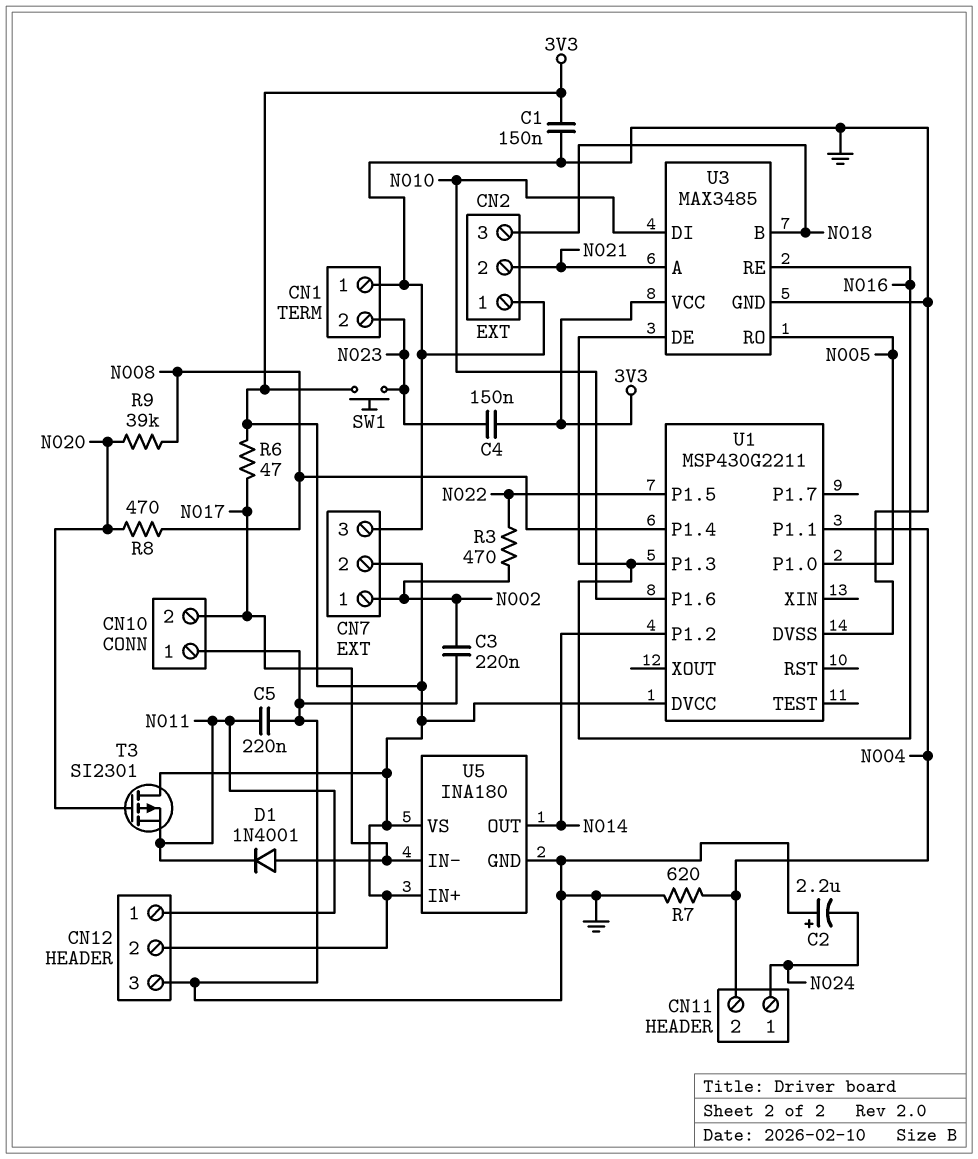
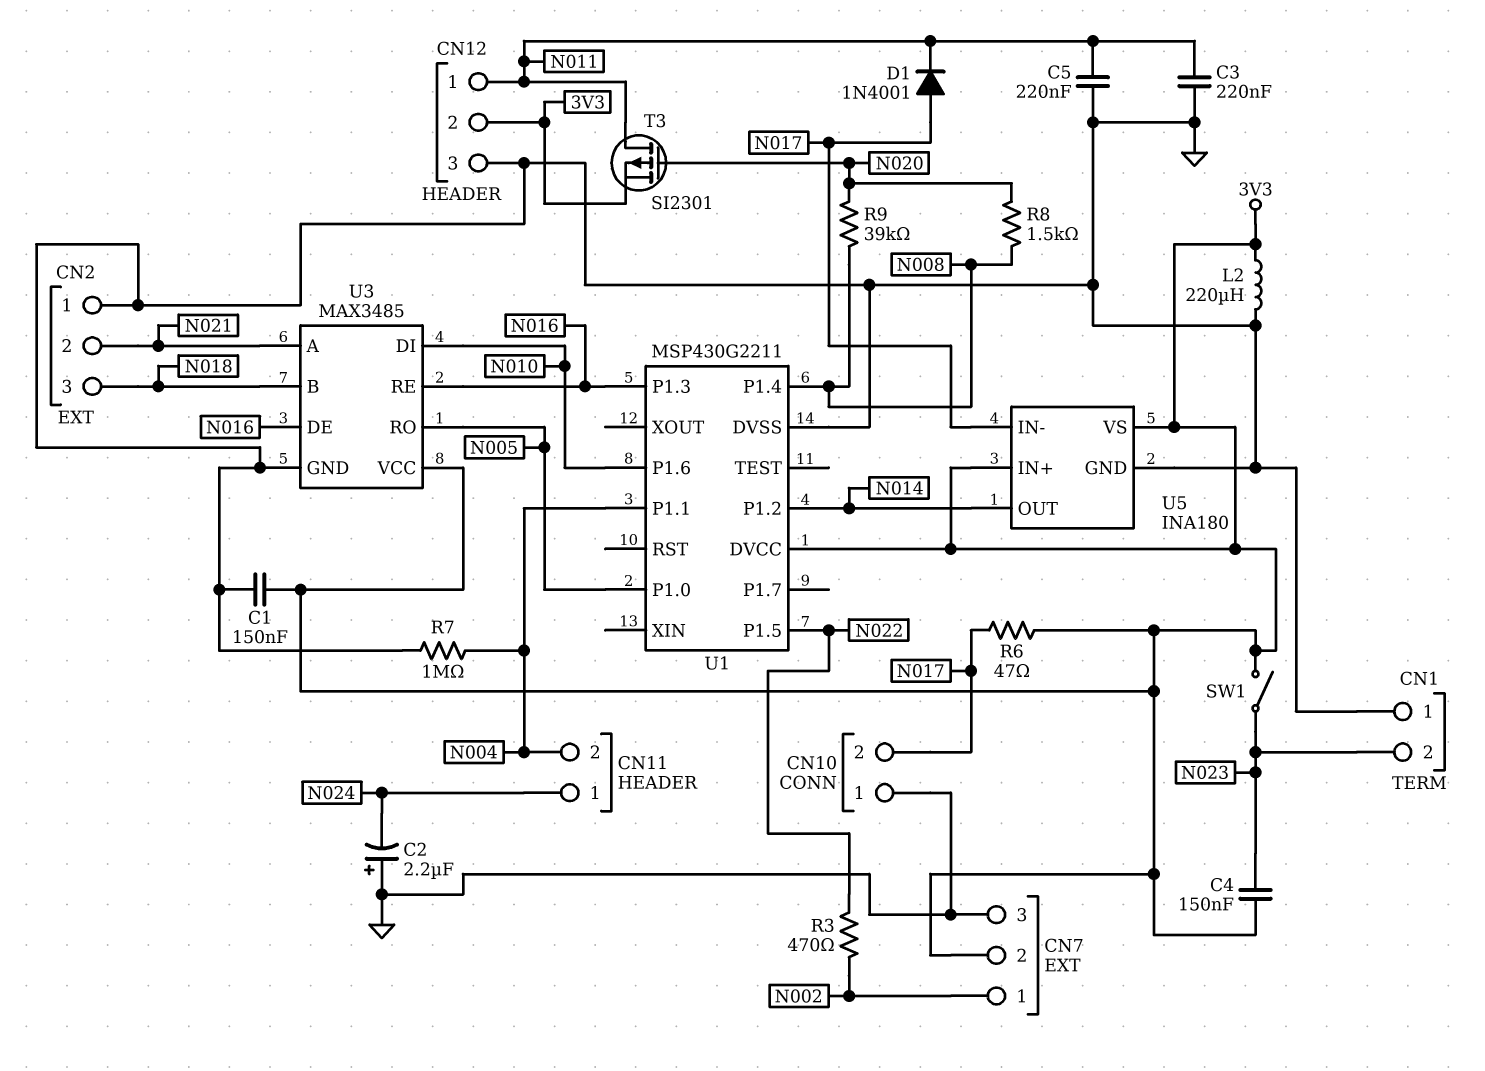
C3: 220nF (GND, N002) -> 220nF (GND, N011)
L2: none -> 220uH (3V3, GND)
R7: 620 (GND, N004) -> 1M (GND, N004)
R8: 470 (N008, N020) -> 1.5k (N008, N020)
SW1: button (3V3, N023) -> switch (3V3, N023)
T3: PMOS SI2301 (G N020, D 3V3, S N011) -> PMOS SI2301 (G N020, D N011, S 3V3)

